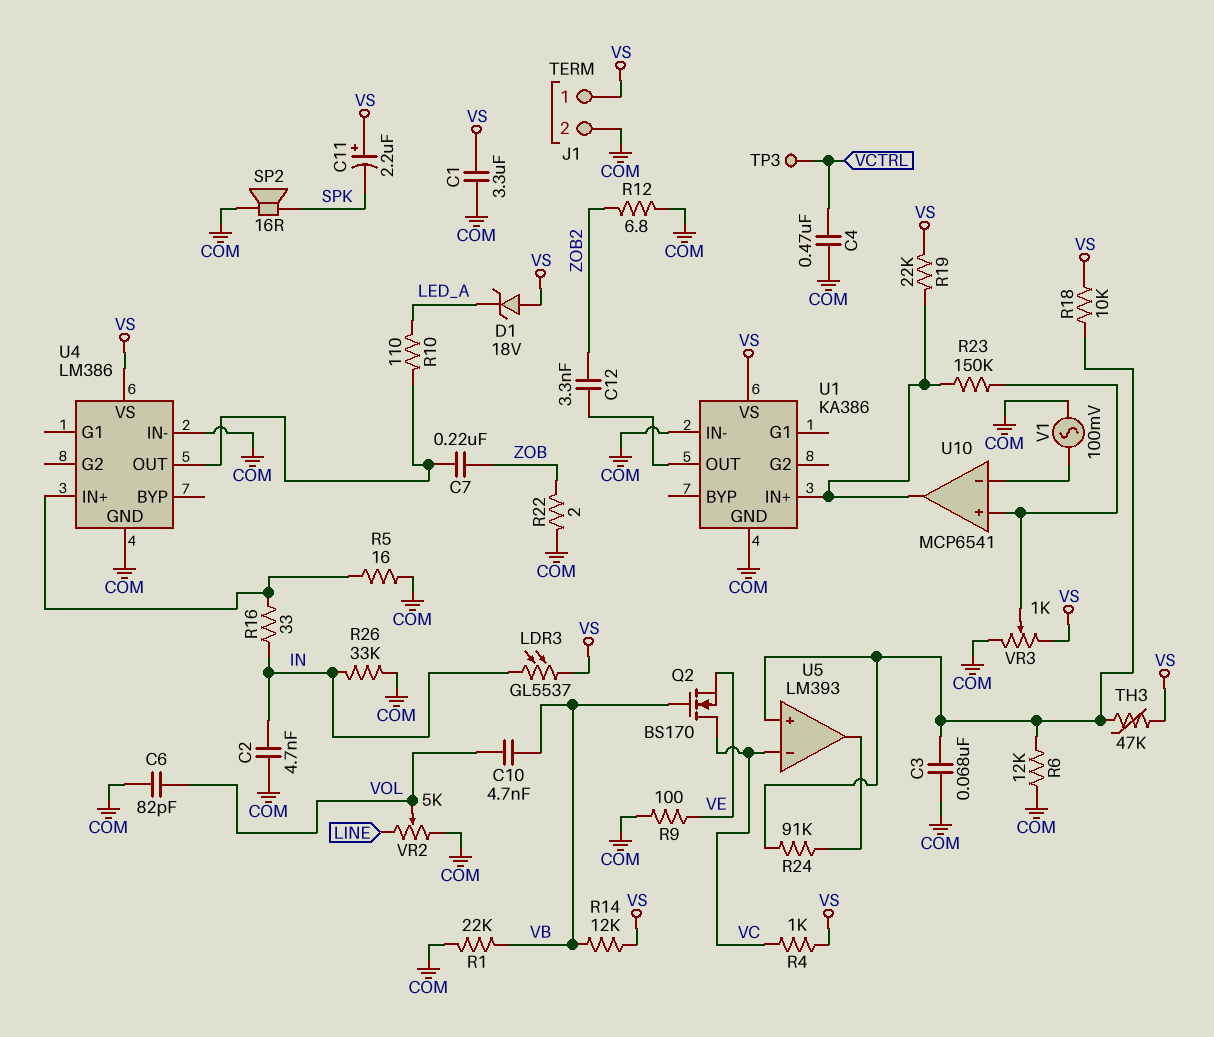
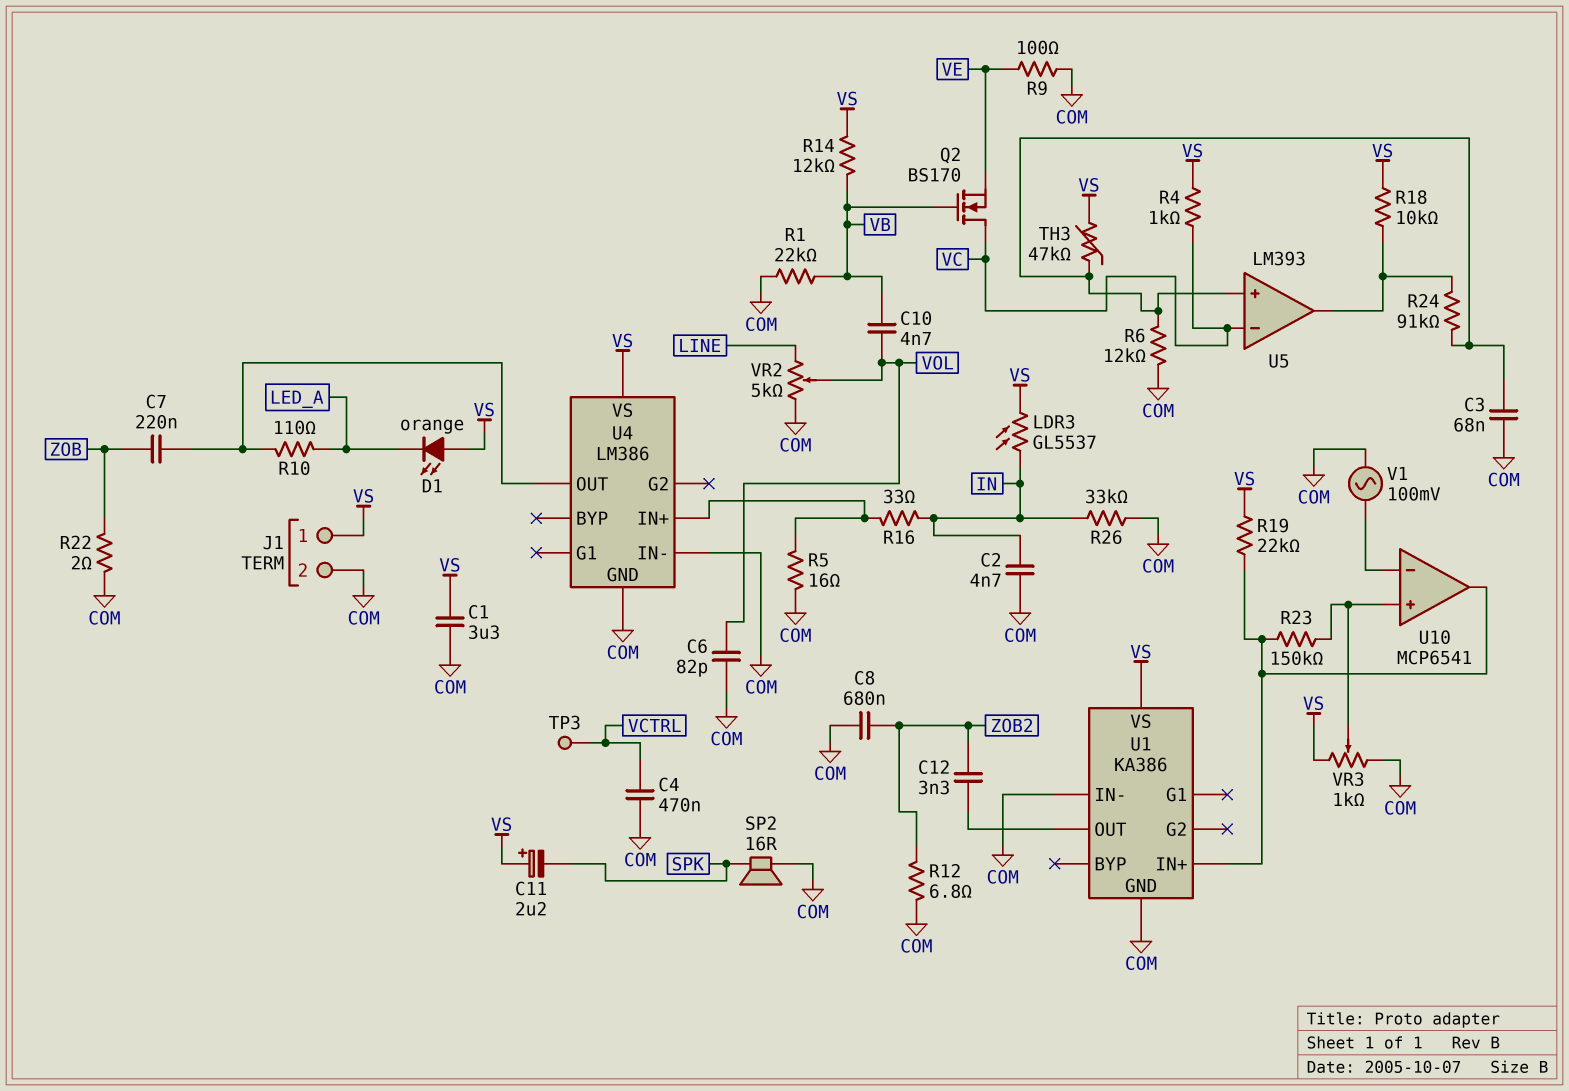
C8: none -> 680nF (COM, ZOB2)
D1: zener 18V (A VS, K LED_A) -> LED orange (A VS, K LED_A)
R18: 10k (U5/in+, VS) -> 10k (U5/out, VS)

